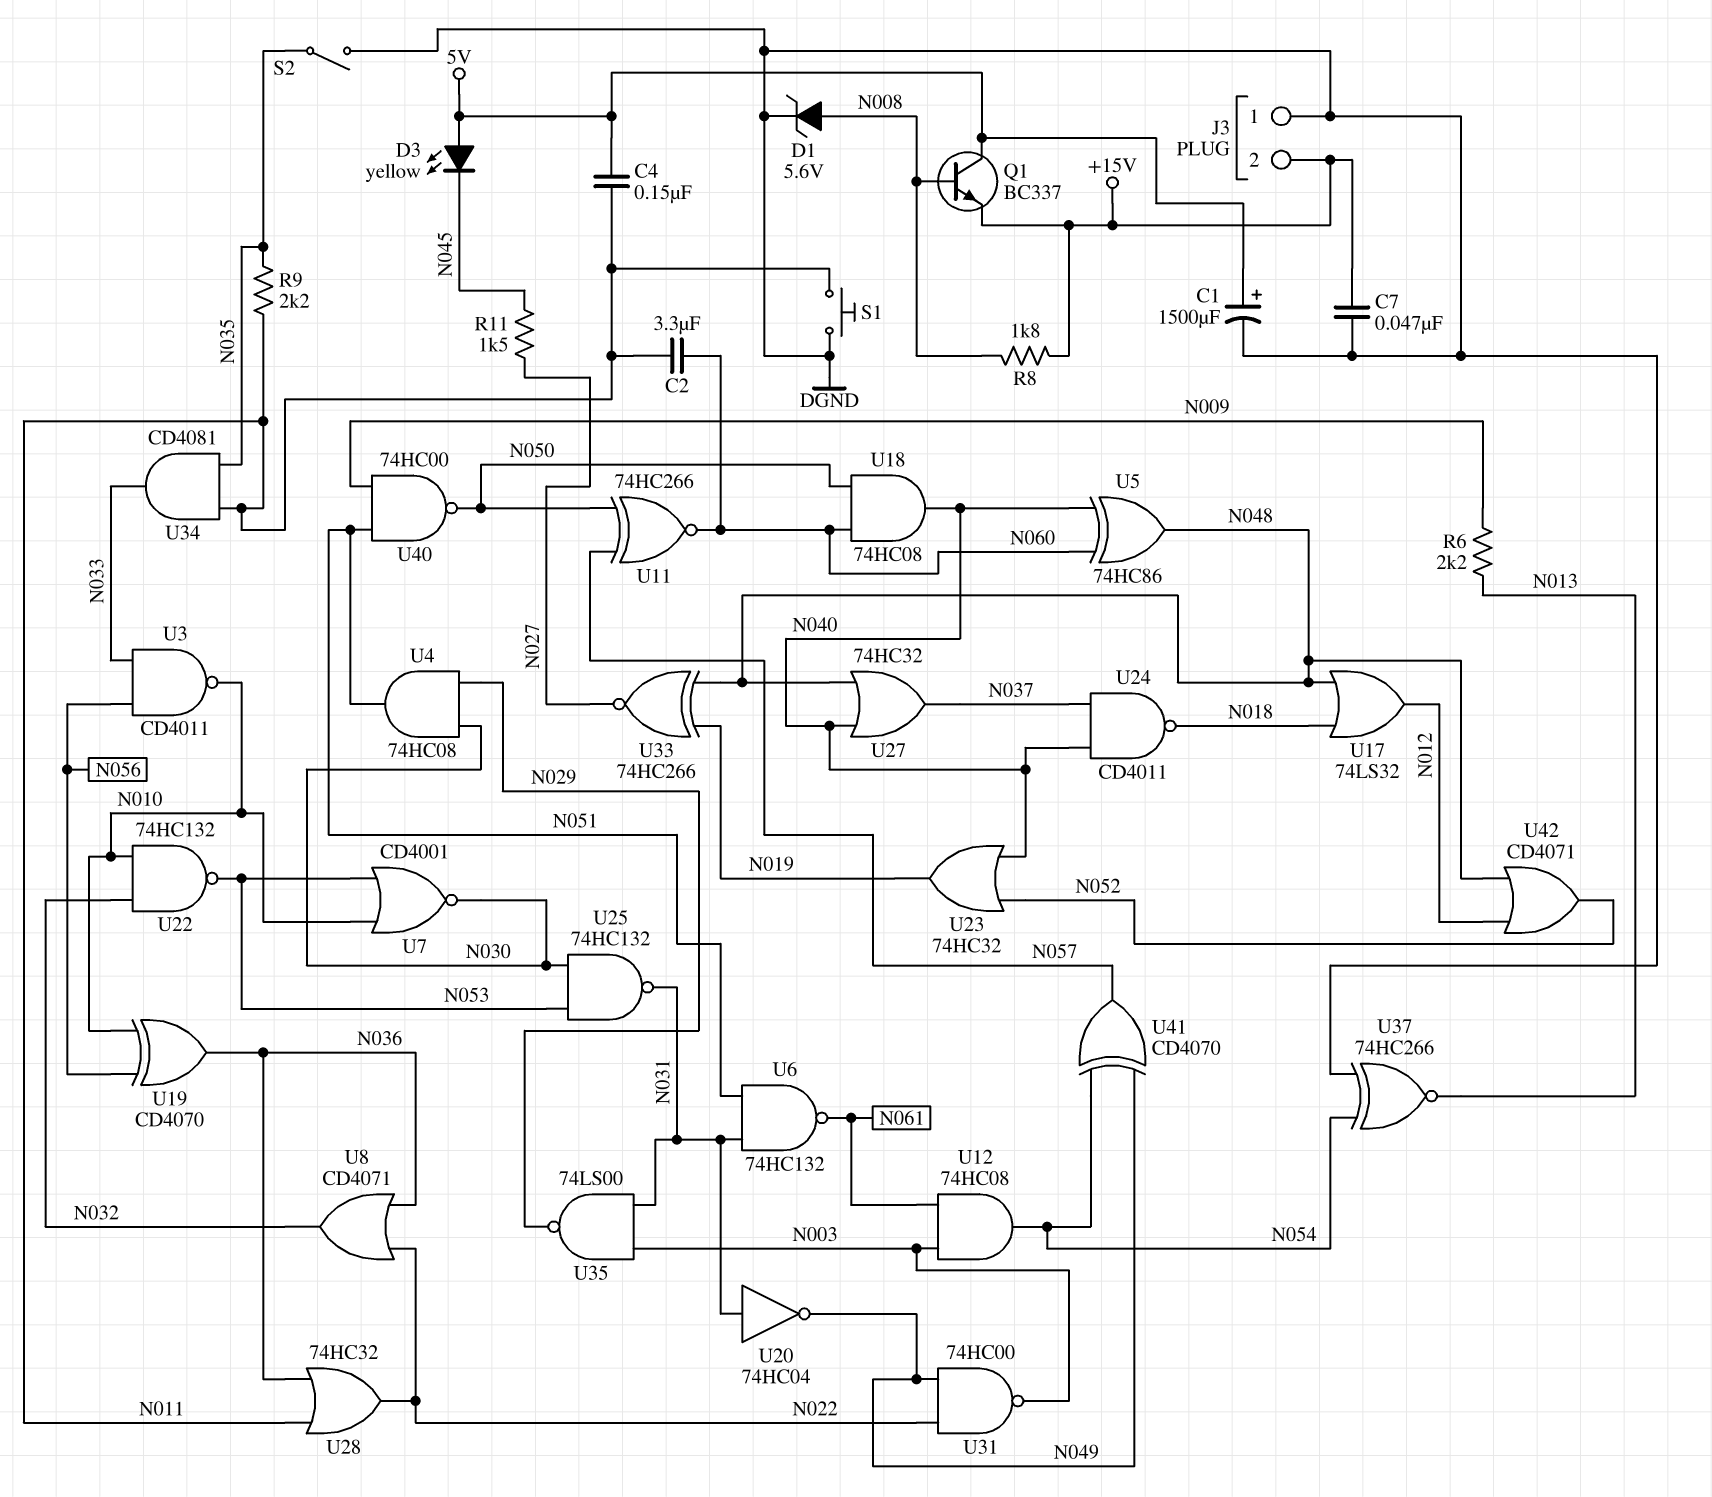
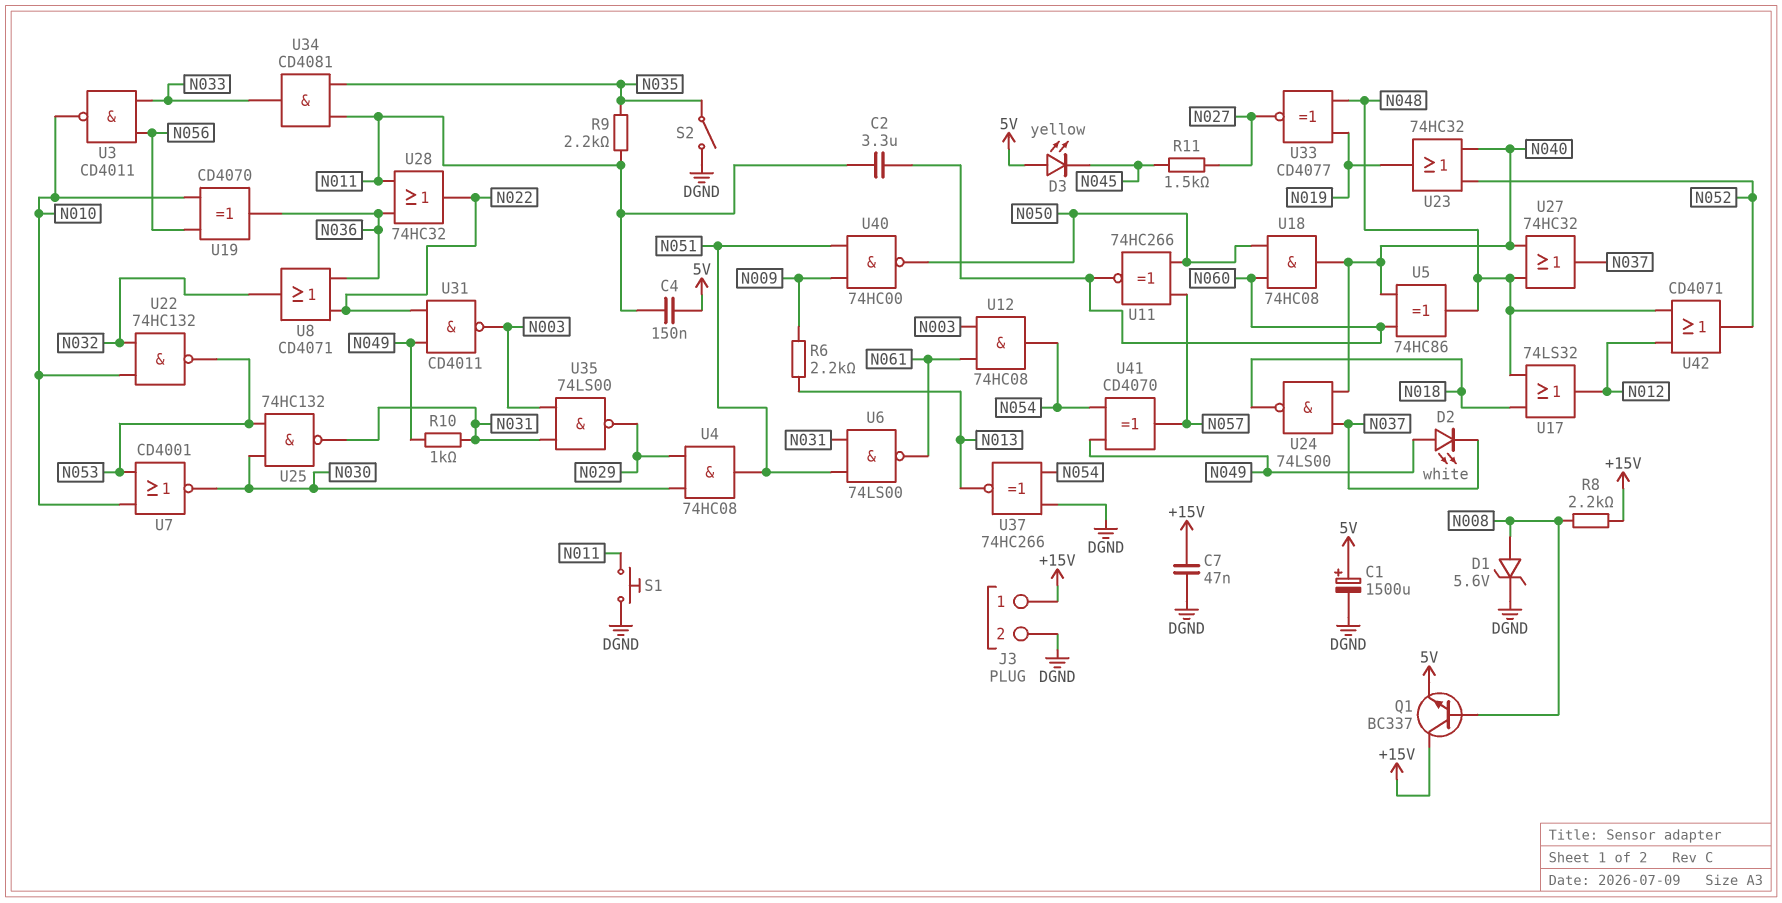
D2: none -> LED white (A N049, K N037)
J3 pin 1: DGND -> +15V
J3 pin 2: +15V -> DGND
Q1: NPN BC337 (B N008, C 5V, E +15V) -> NPN BC337 (B N008, C +15V, E 5V)
R8: 1.8k (+15V, N008) -> 2.2k (+15V, N008)
R10: none -> 1k (N031, N049)
U6: NAND 74HC132 (in N031, in N051, out N061) -> NAND 74LS00 (in N031, in N051, out N061)
U20: NOT 74HC04 (in N031, out N049) -> none
U24: NAND CD4011 (in N037, in N040, out N018) -> NAND 74LS00 (in N037, in N040, out N018)
U31: NAND 74HC00 (in N022, in N049, out N003) -> NAND CD4011 (in N022, in N049, out N003)
U33: XNOR 74HC266 (in N019, in N048, out N027) -> XNOR CD4077 (in N019, in N048, out N027)

